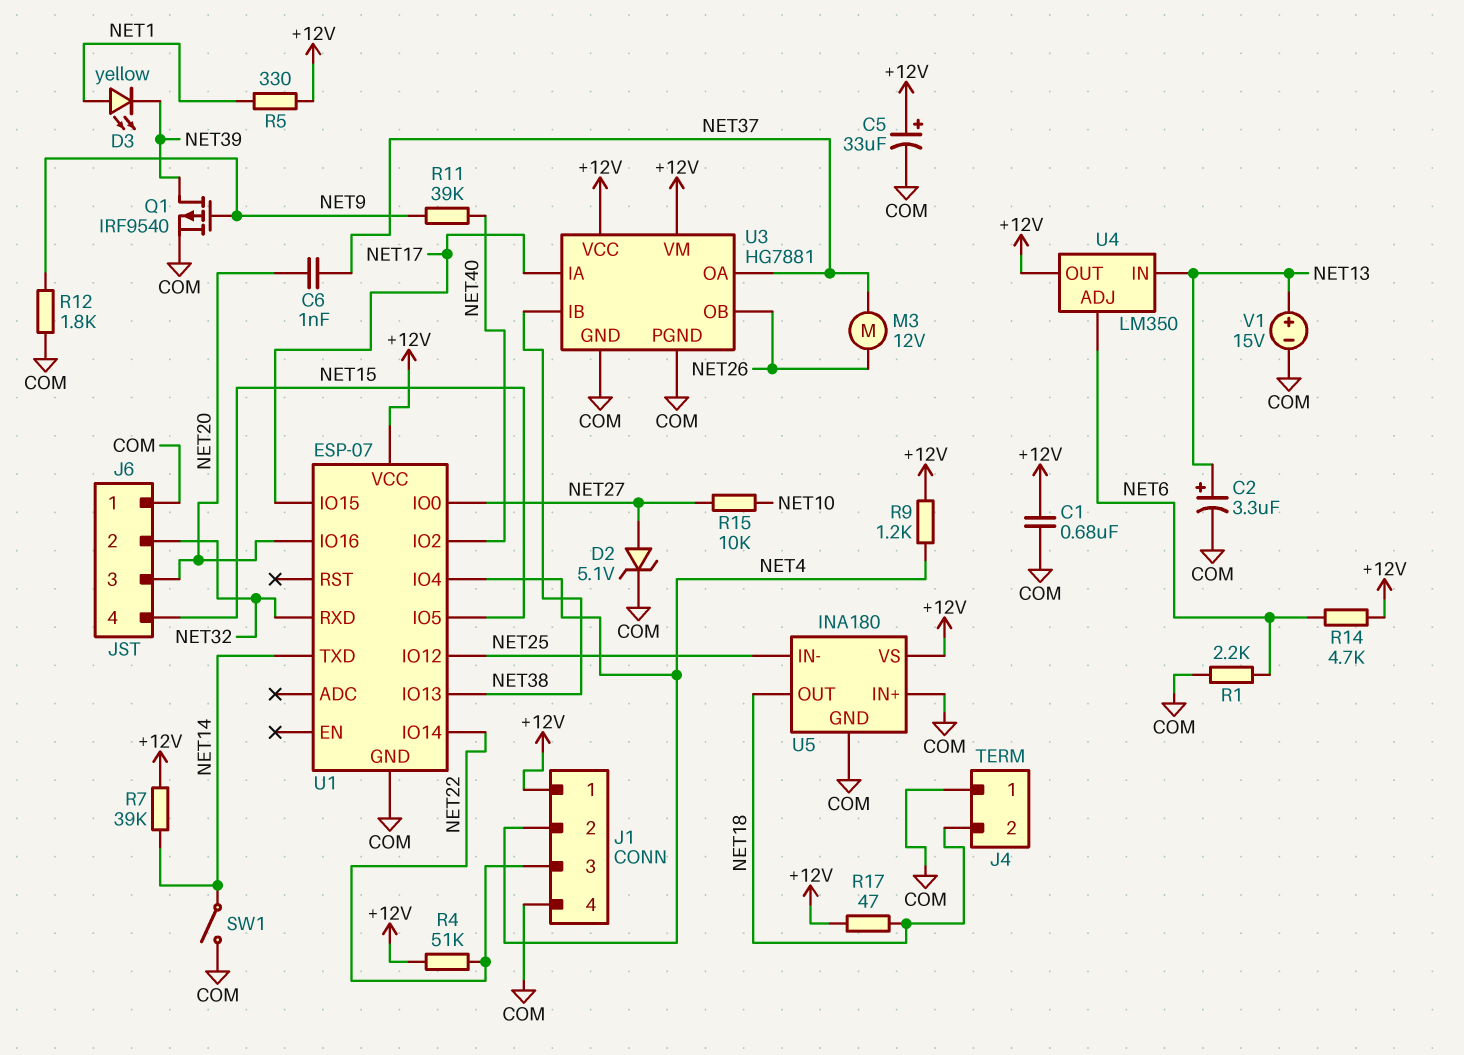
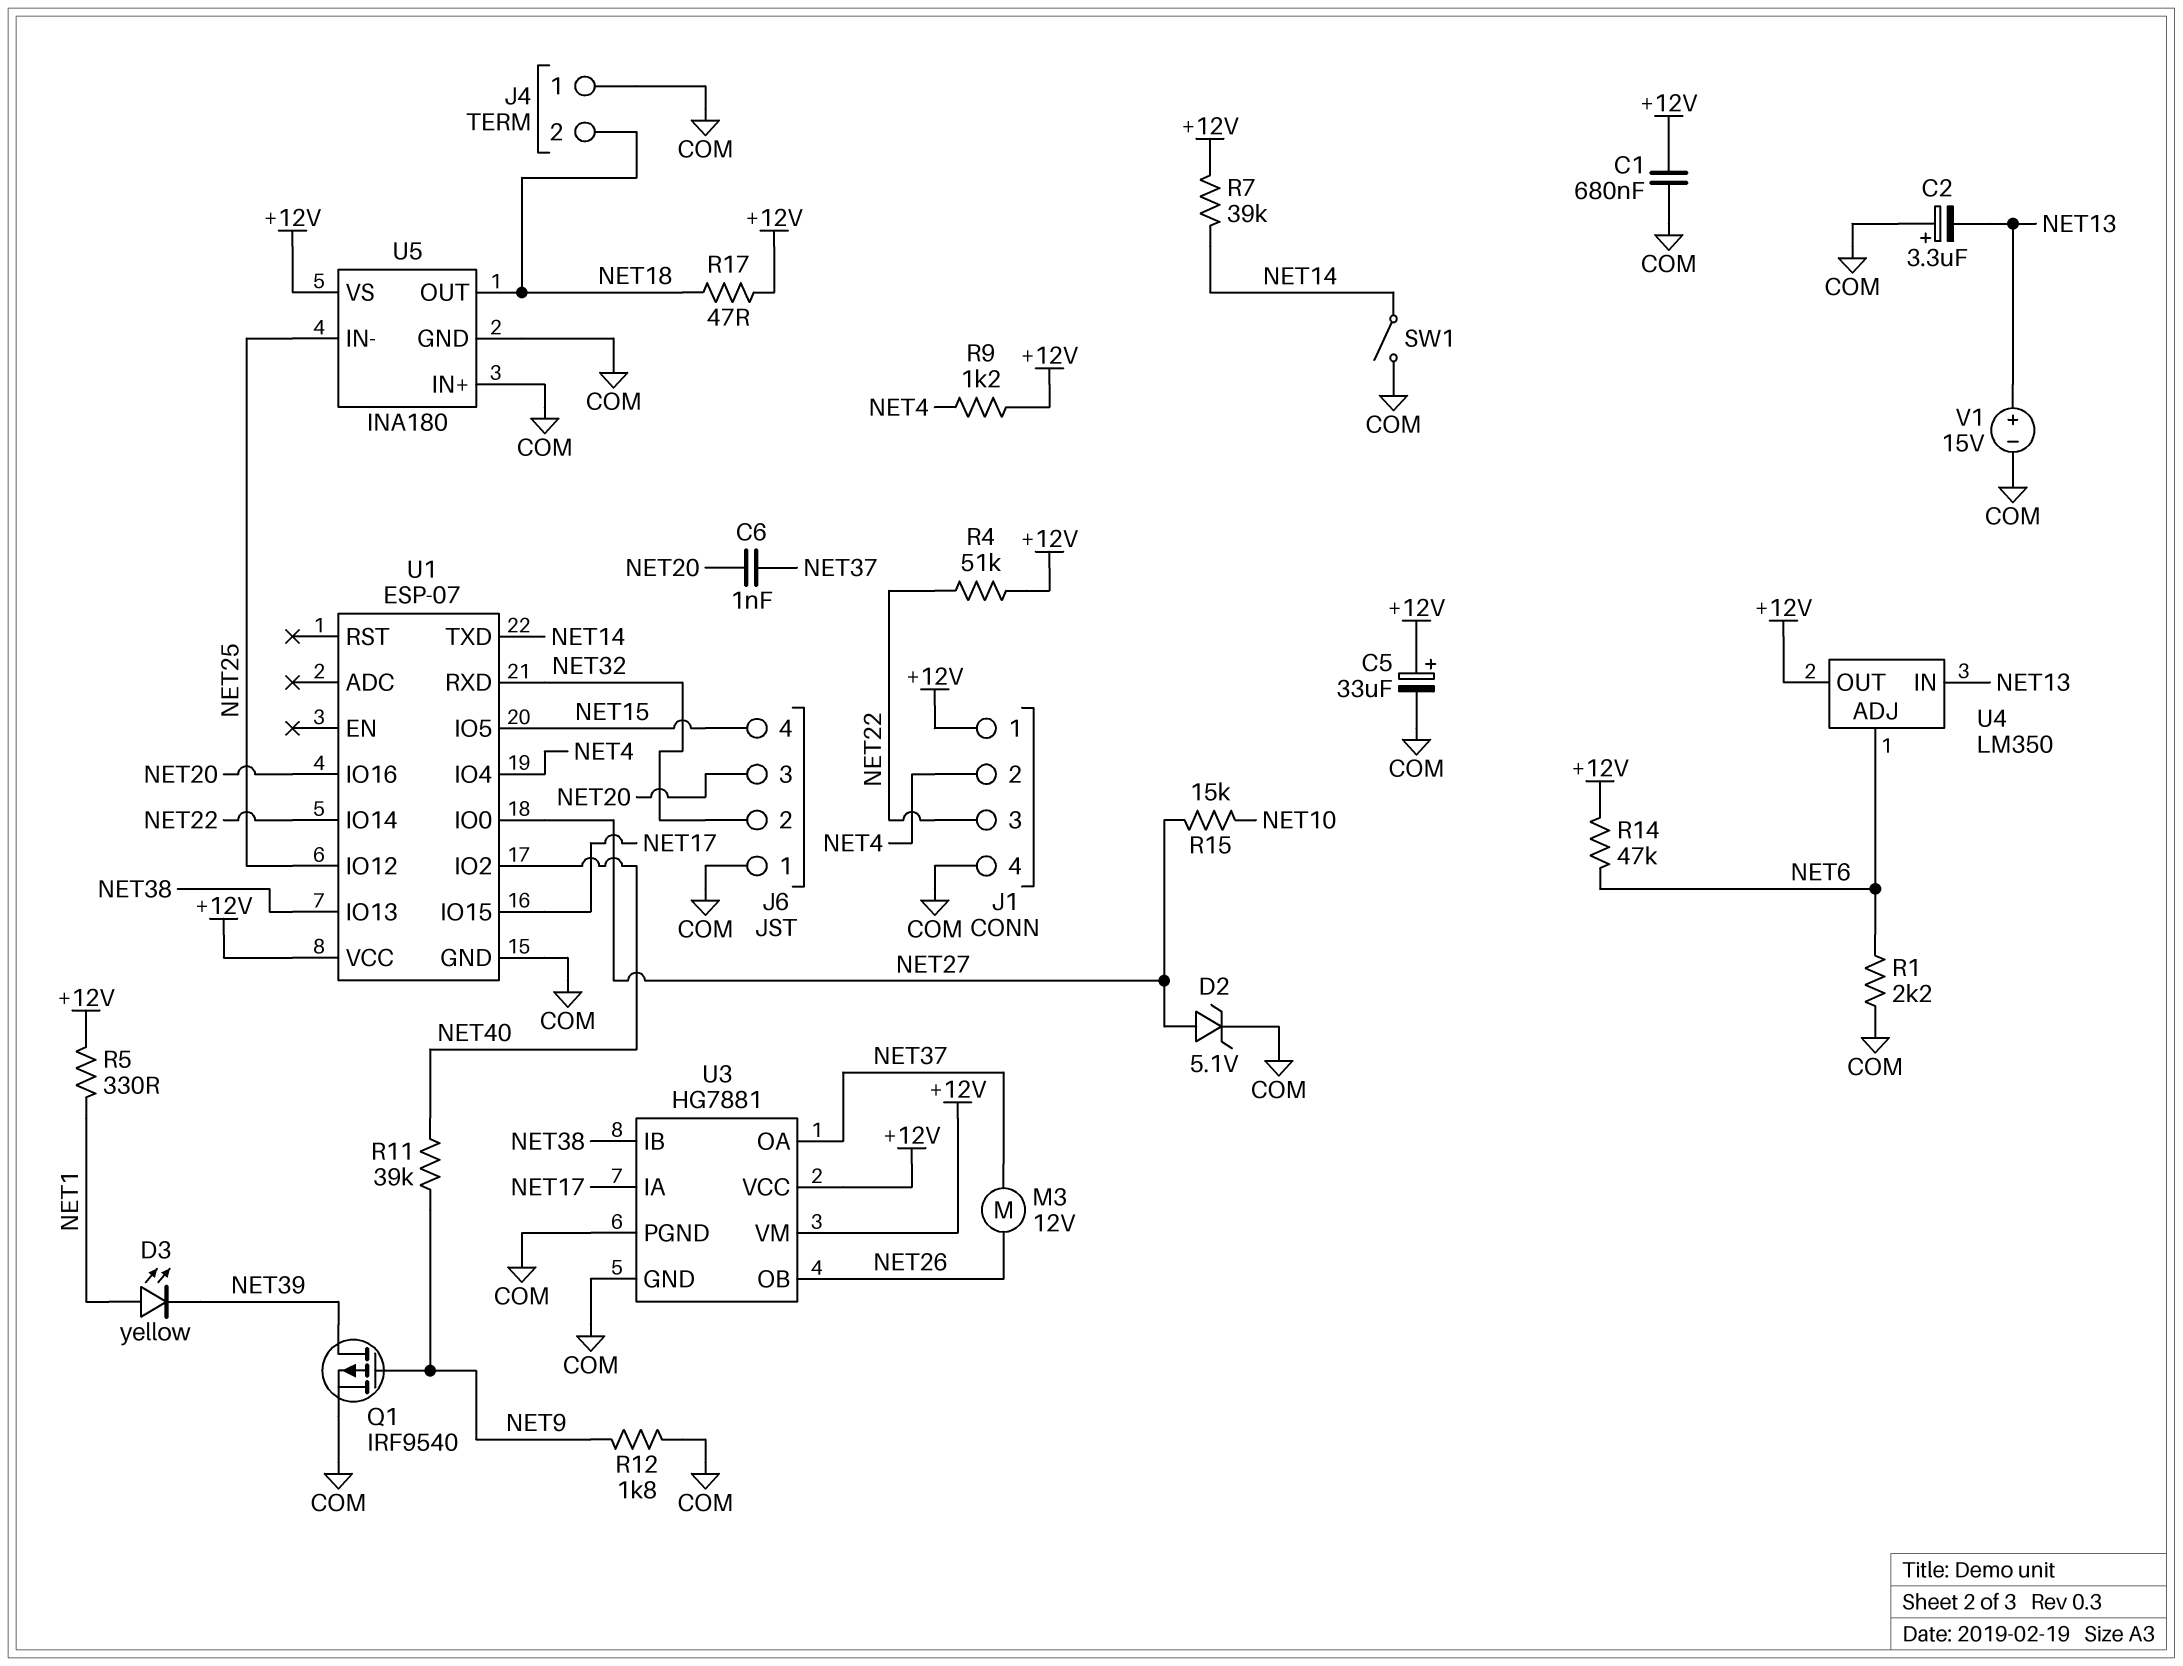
C2: 3.3uF (plus NET13, minus COM) -> 3.3uF (plus COM, minus NET13)
R14: 4.7k (+12V, NET6) -> 47k (+12V, NET6)
R15: 10k (NET10, NET27) -> 15k (NET10, NET27)

